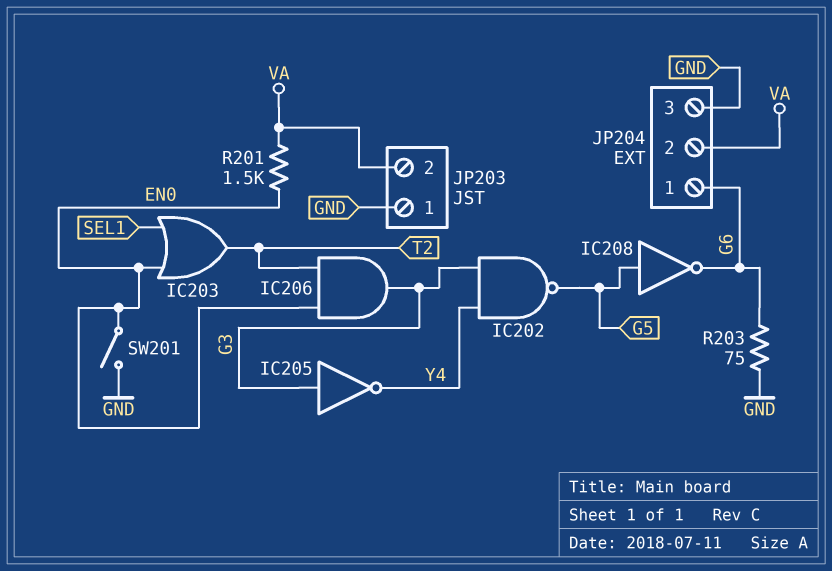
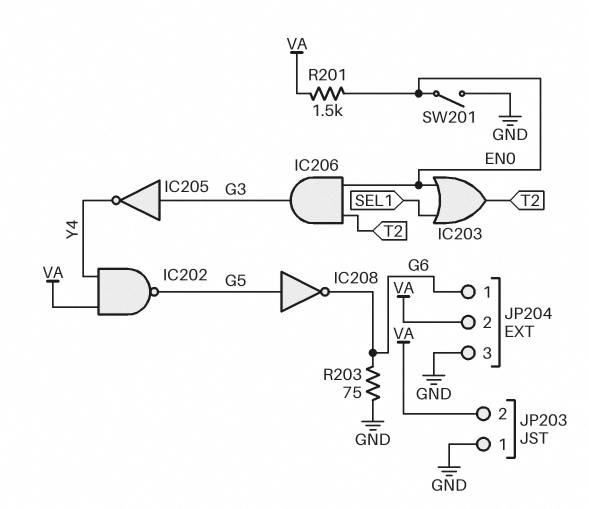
IC202: NAND (in G3, in Y4, out G5) -> NAND (in VA, in Y4, out G5)

